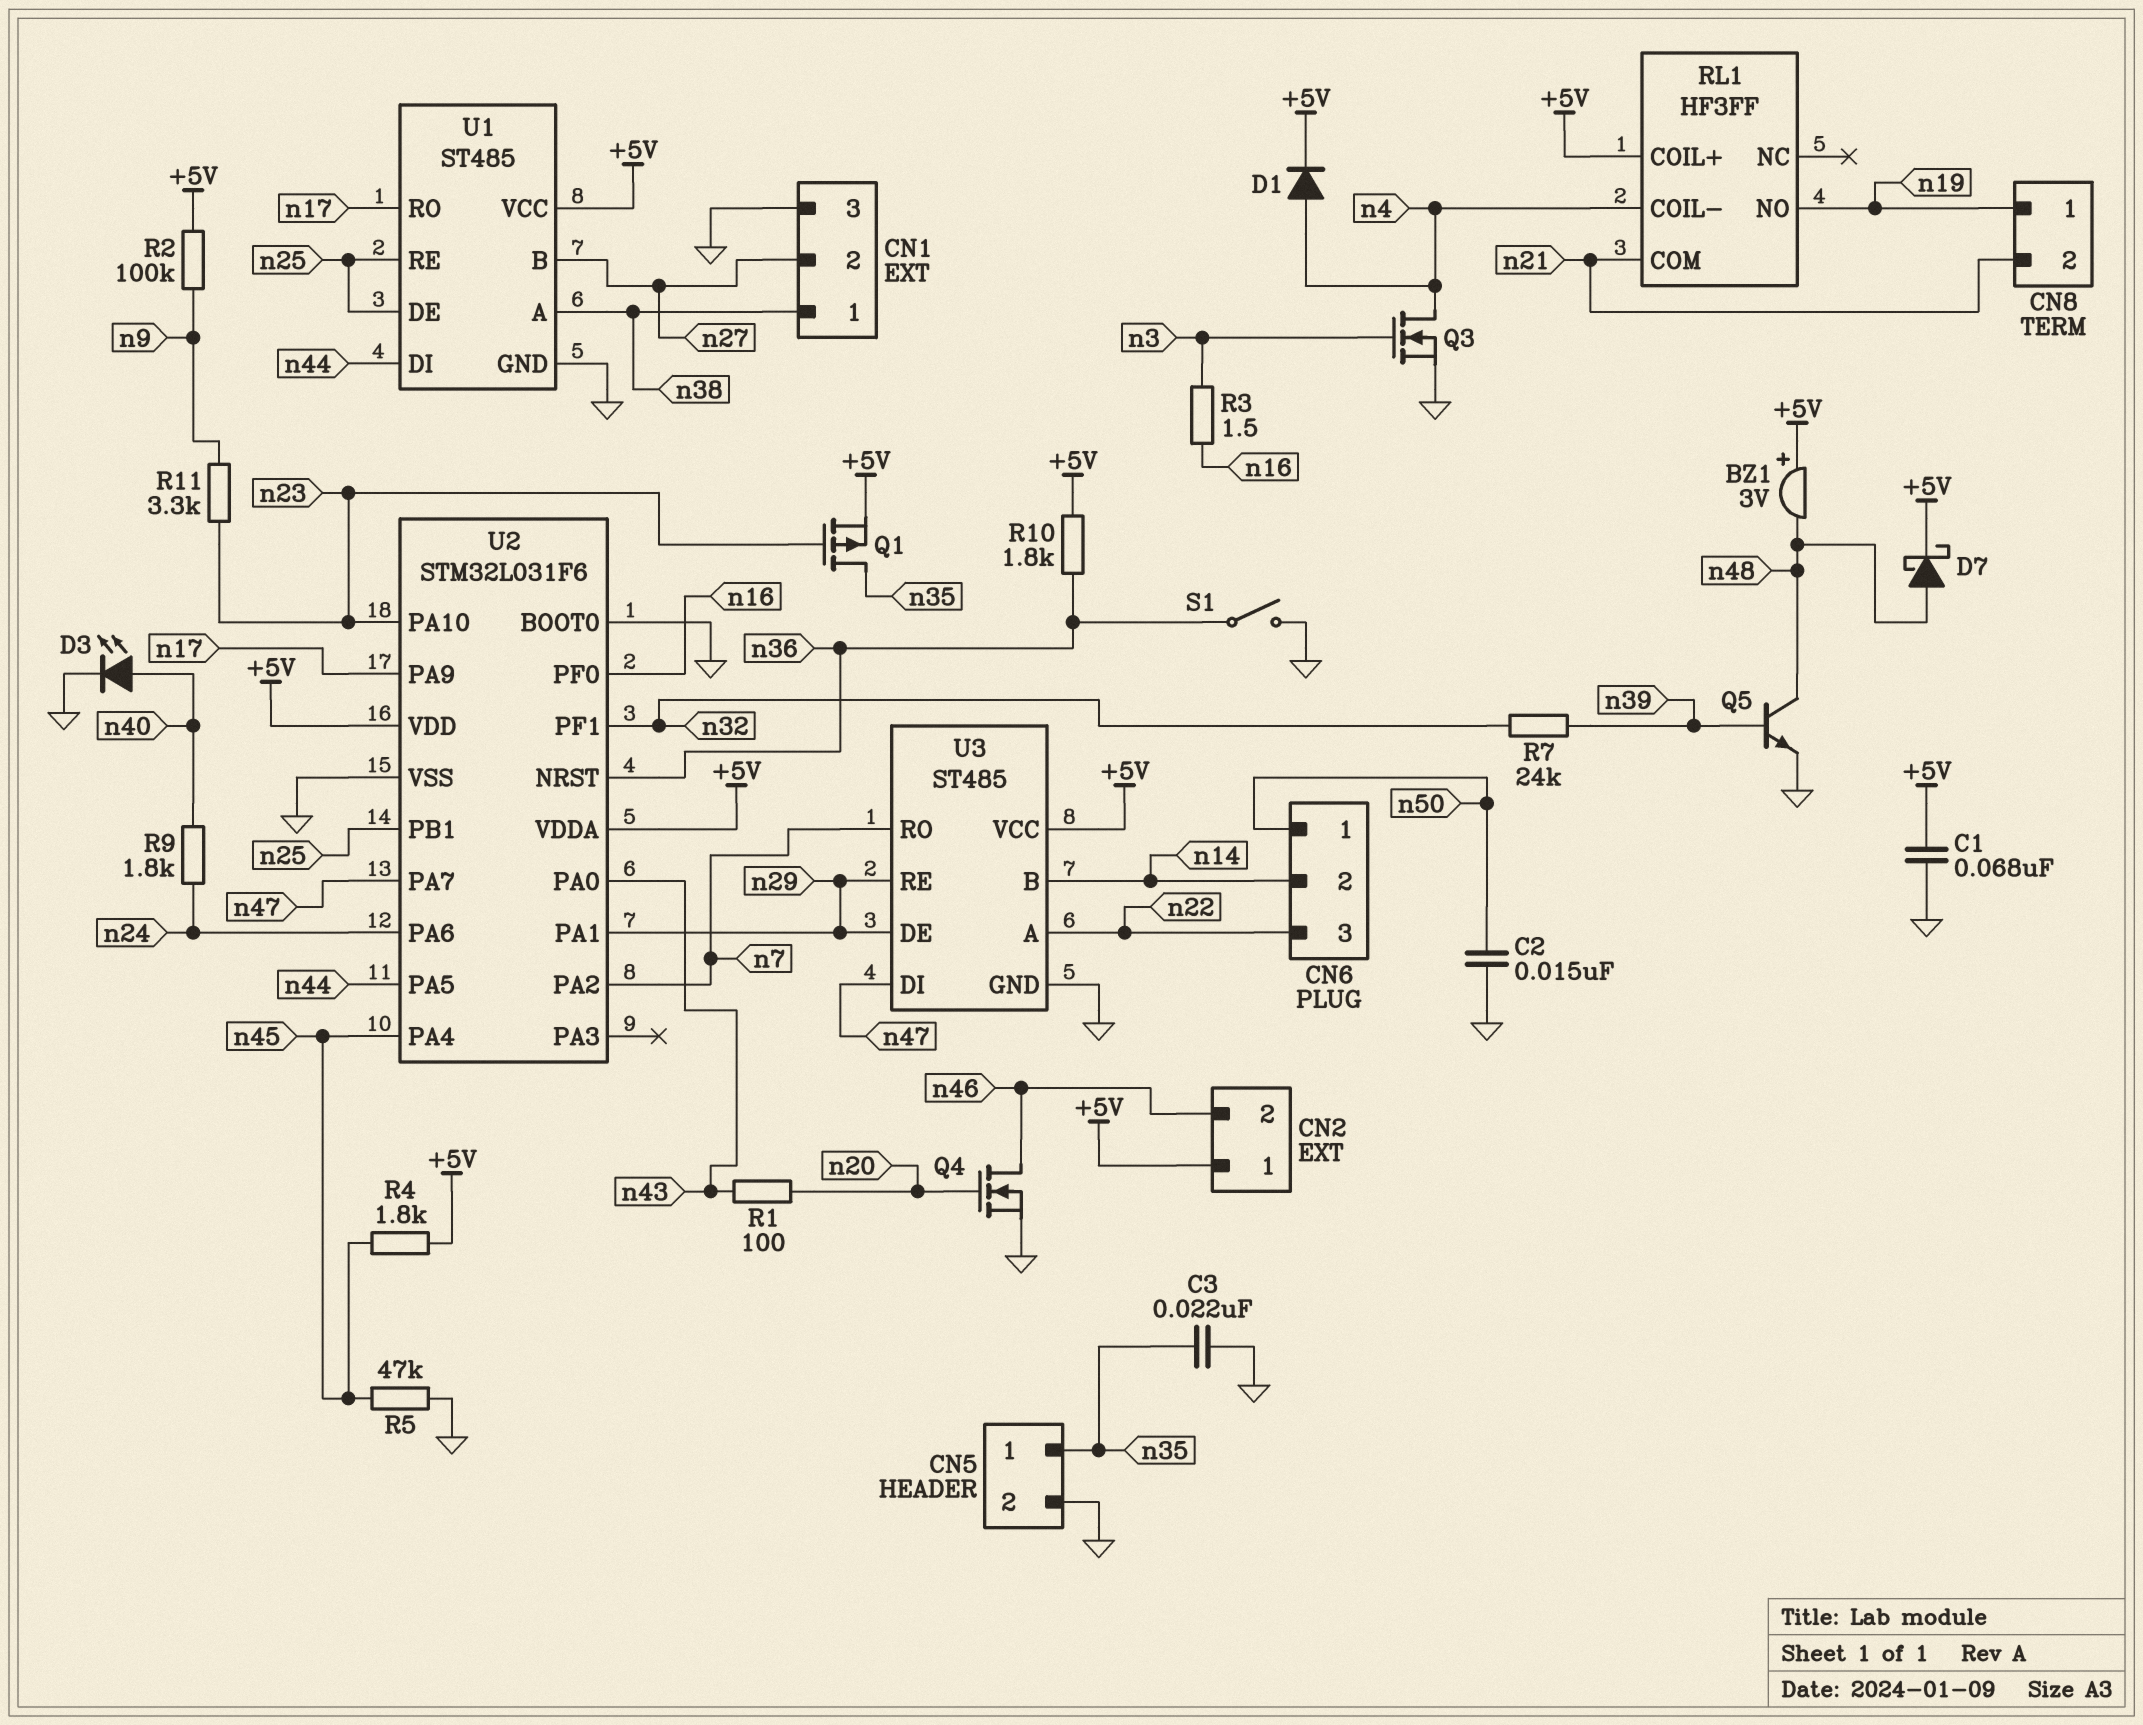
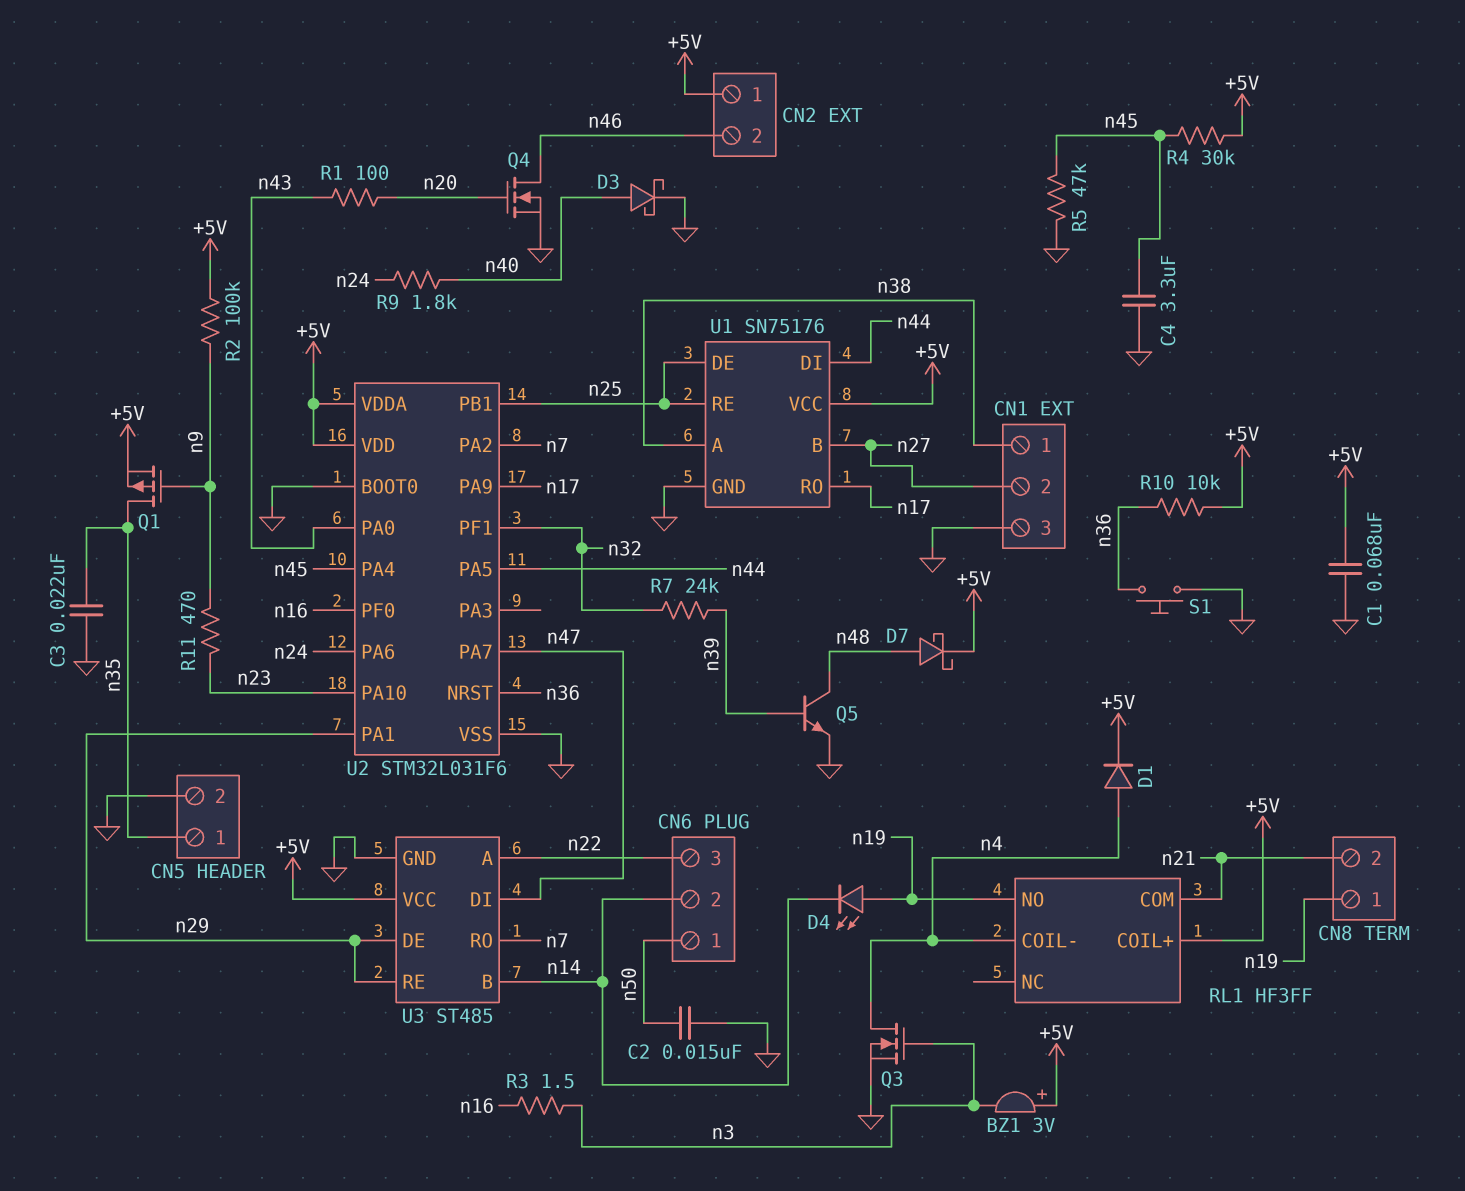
BZ1: buzzer 3V (plus +5V, minus n48) -> buzzer 3V (plus +5V, minus n3)
C4: none -> 3.3uF (GND, n45)
D3: LED (A n40, K GND) -> schottky (A n40, K GND)
D4: none -> LED (A n19, K n14)
Q1: PMOS (G n23, D n35, S +5V) -> PMOS (G n9, D n35, S +5V)
R4: 1.8k (+5V, n45) -> 30k (+5V, n45)
R10: 1.8k (+5V, n36) -> 10k (+5V, n36)
R11: 3.3k (n9, n23) -> 470 (n9, n23)
S1: switch (GND, n36) -> button (GND, n36)
U1: ST485 -> SN75176

